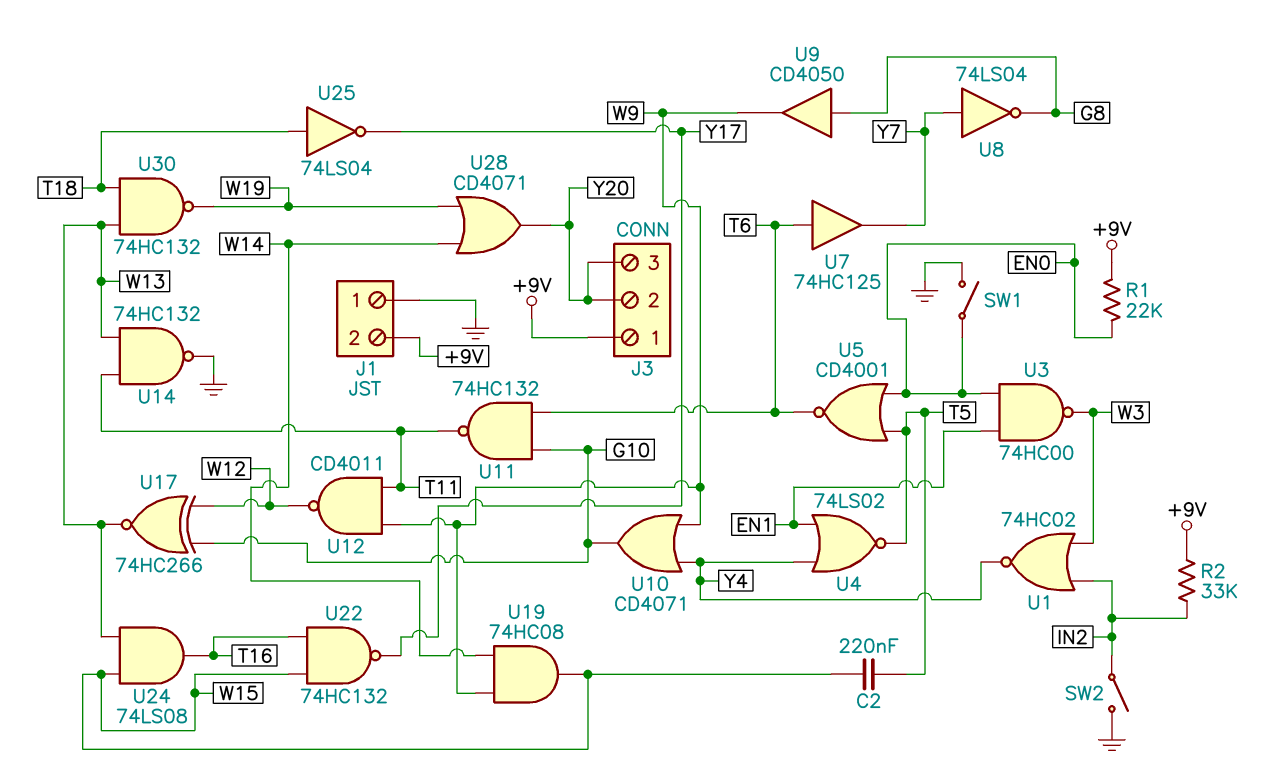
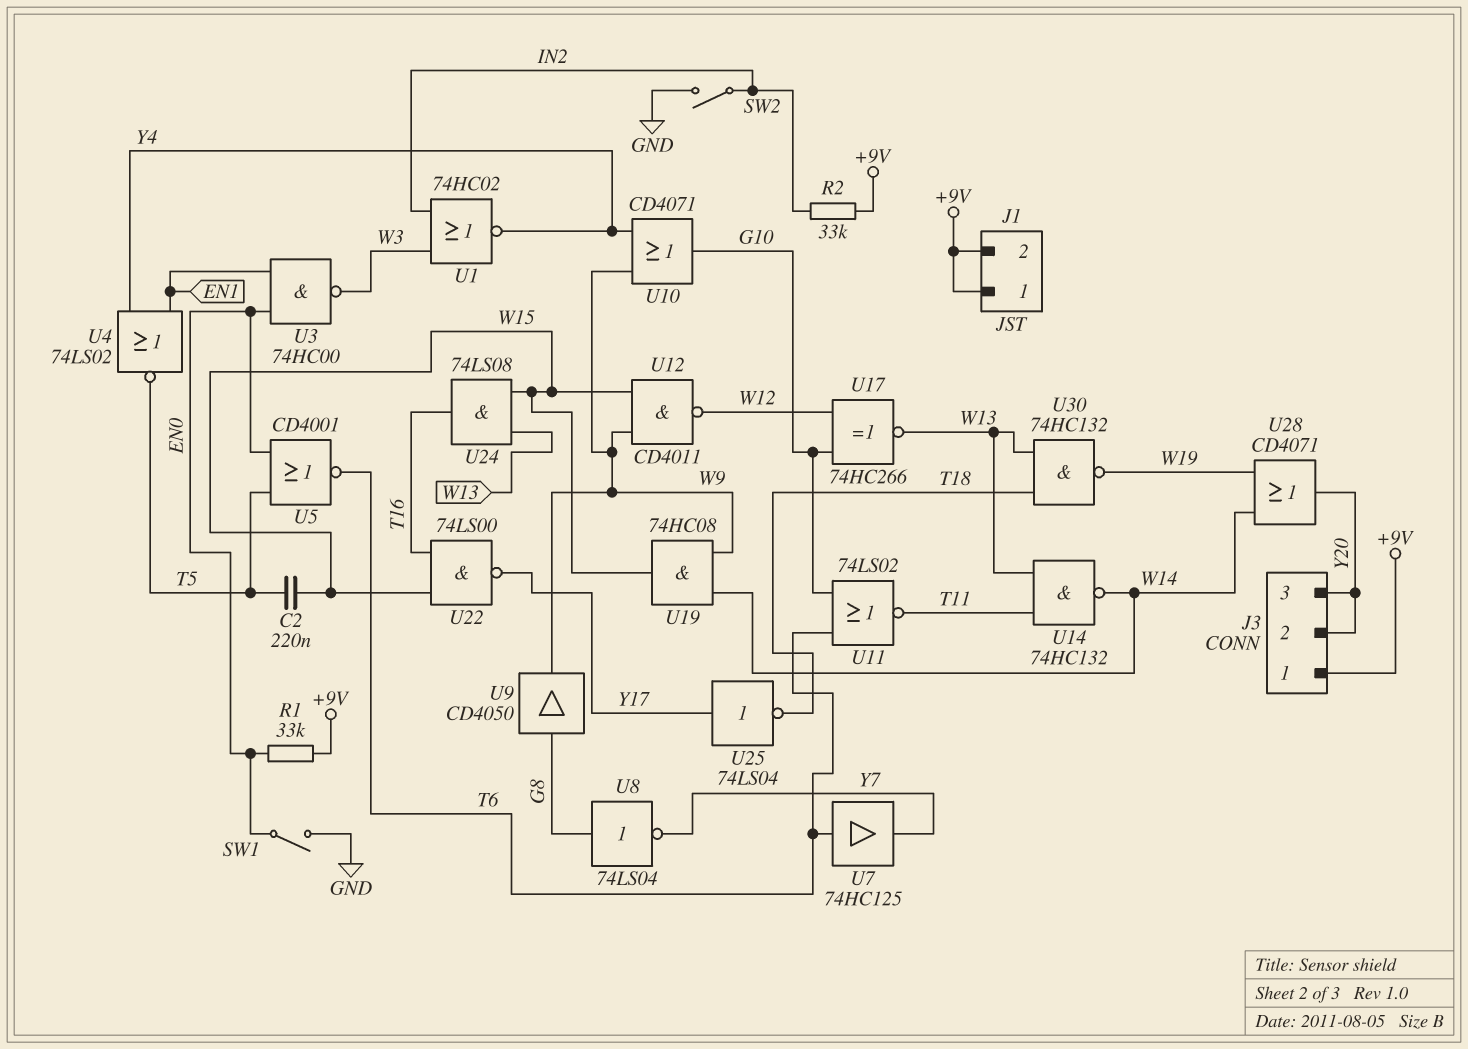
J1 pin 1: GND -> +9V
R1: 22k (+9V, EN0) -> 33k (+9V, EN0)
U8: NOT 74LS04 (in Y7, out G8) -> NOT 74LS04 (in G8, out Y7)
U11: NAND 74HC132 (in G10, in T6, out T11) -> NOR 74LS02 (in G10, in T6, out T11)
U12: NAND CD4011 (in T11, in W9, out W12) -> NAND CD4011 (in W9, in W15, out W12)
U14: NAND 74HC132 (in T11, in W13, out GND) -> NAND 74HC132 (in T11, in W13, out W14)
U22: NAND 74HC132 (in T16, in W15, out Y17) -> NAND 74LS00 (in T16, in W15, out Y17)
U25: NOT 74LS04 (in T18, out Y17) -> NOT 74LS04 (in Y17, out T18)

